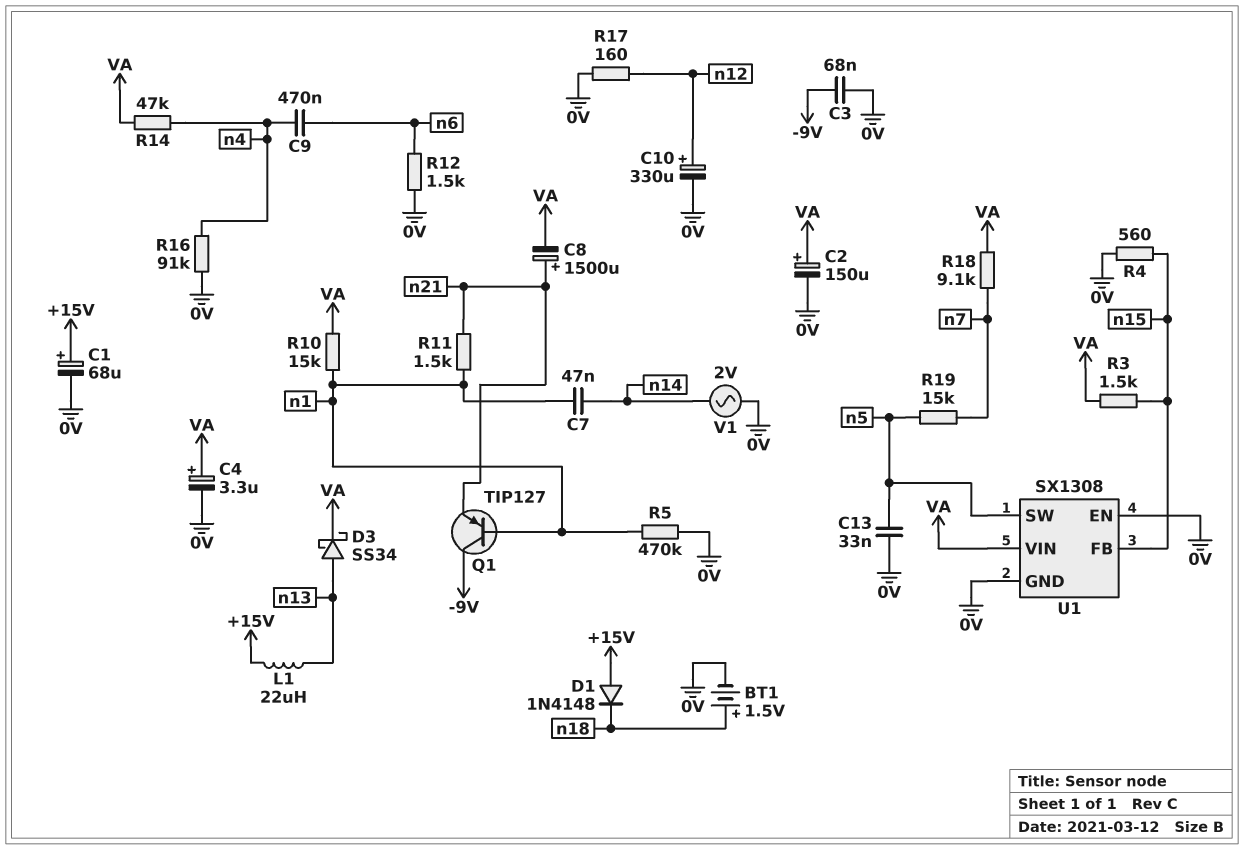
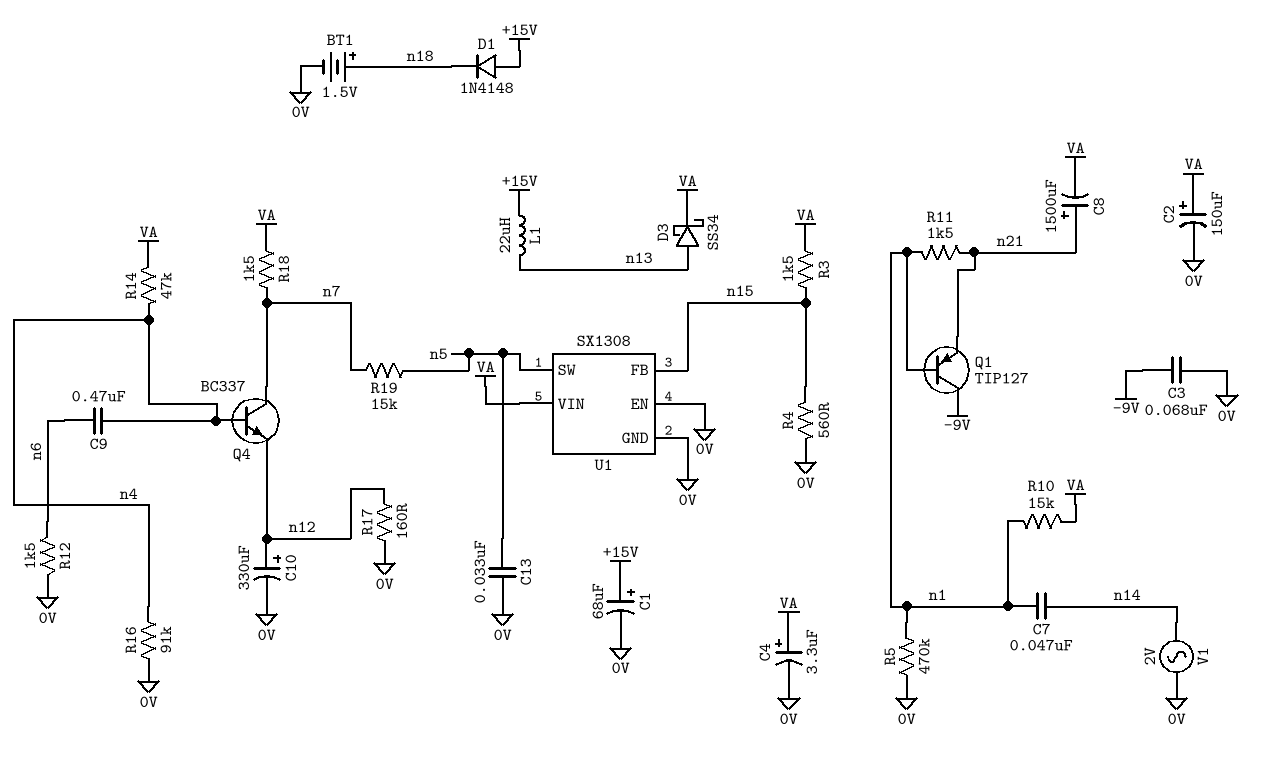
Q4: none -> NPN BC337 (B n4, C n7, E n12)
R18: 9.1k (VA, n7) -> 1.5k (VA, n7)

